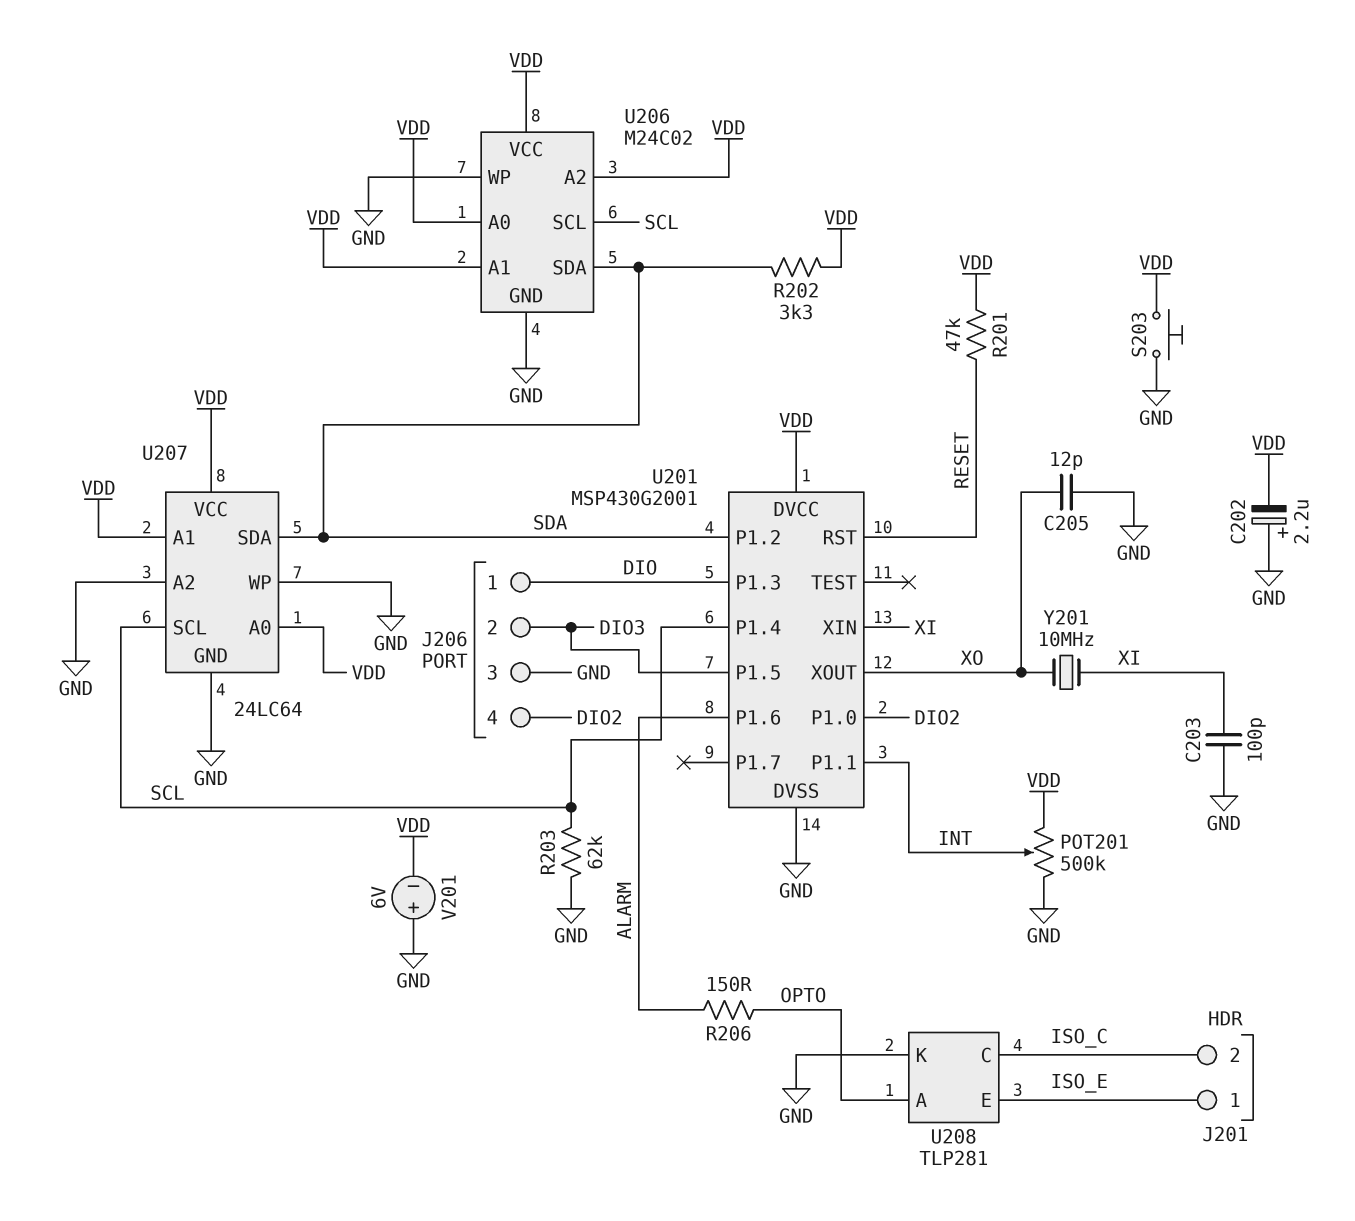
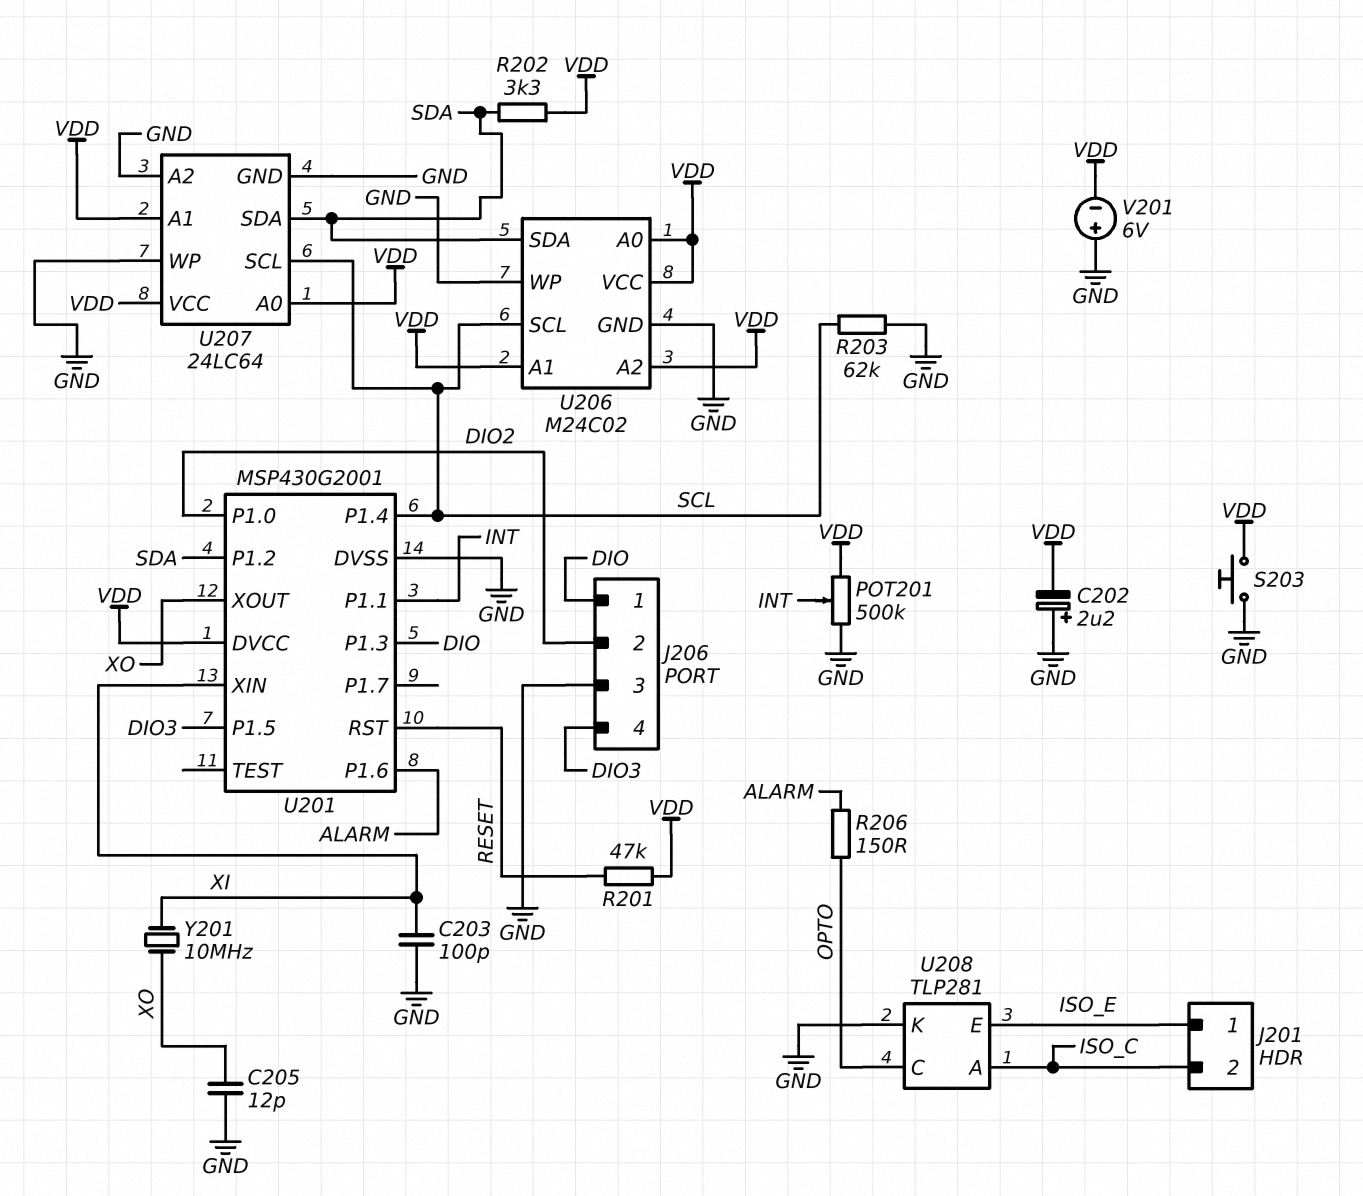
J206 pin 2: DIO3 -> DIO2
J206 pin 4: DIO2 -> DIO3
U208 pin A: OPTO -> ISO_C
U208 pin C: ISO_C -> OPTO

